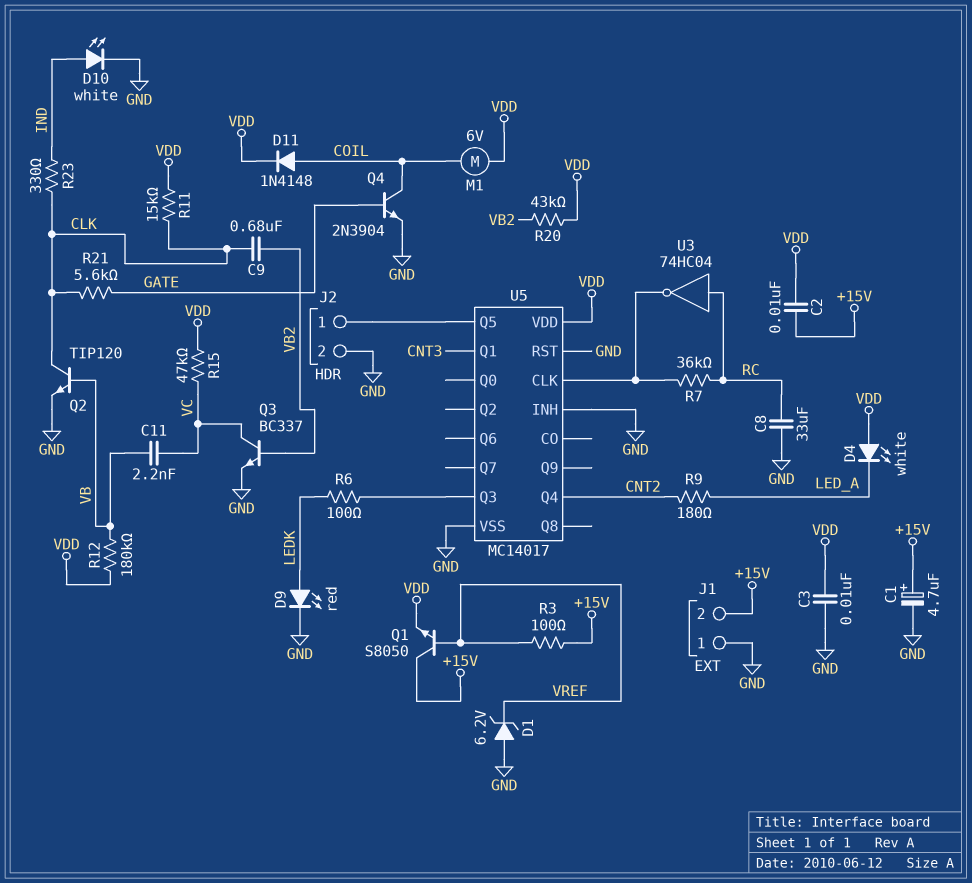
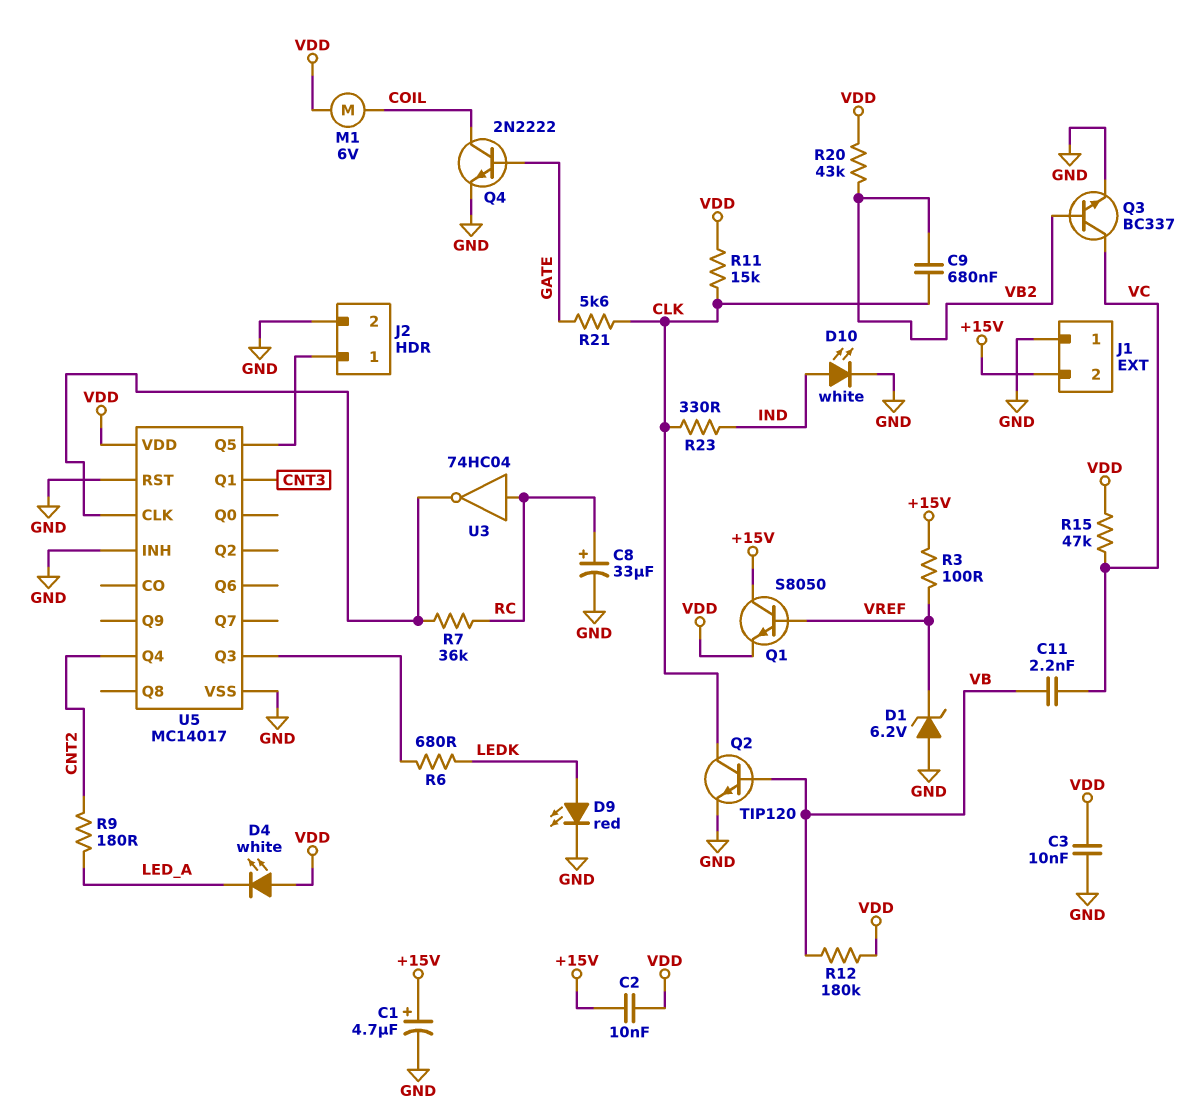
C8: 33uF (GND, RC) -> 33uF (plus RC, minus GND)
D11: diode 1N4148 (A COIL, K VDD) -> none
Q4: NPN 2N3904 (B GATE, C COIL, E GND) -> NPN 2N2222 (B GATE, C COIL, E GND)
R6: 100 (LEDK, U5/Q3) -> 680 (LEDK, U5/Q3)

